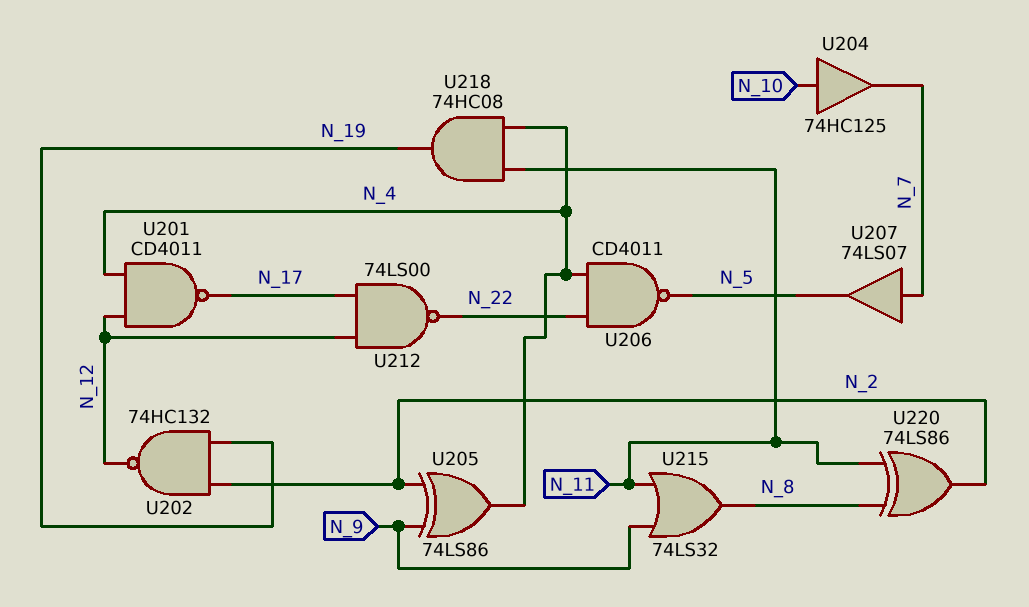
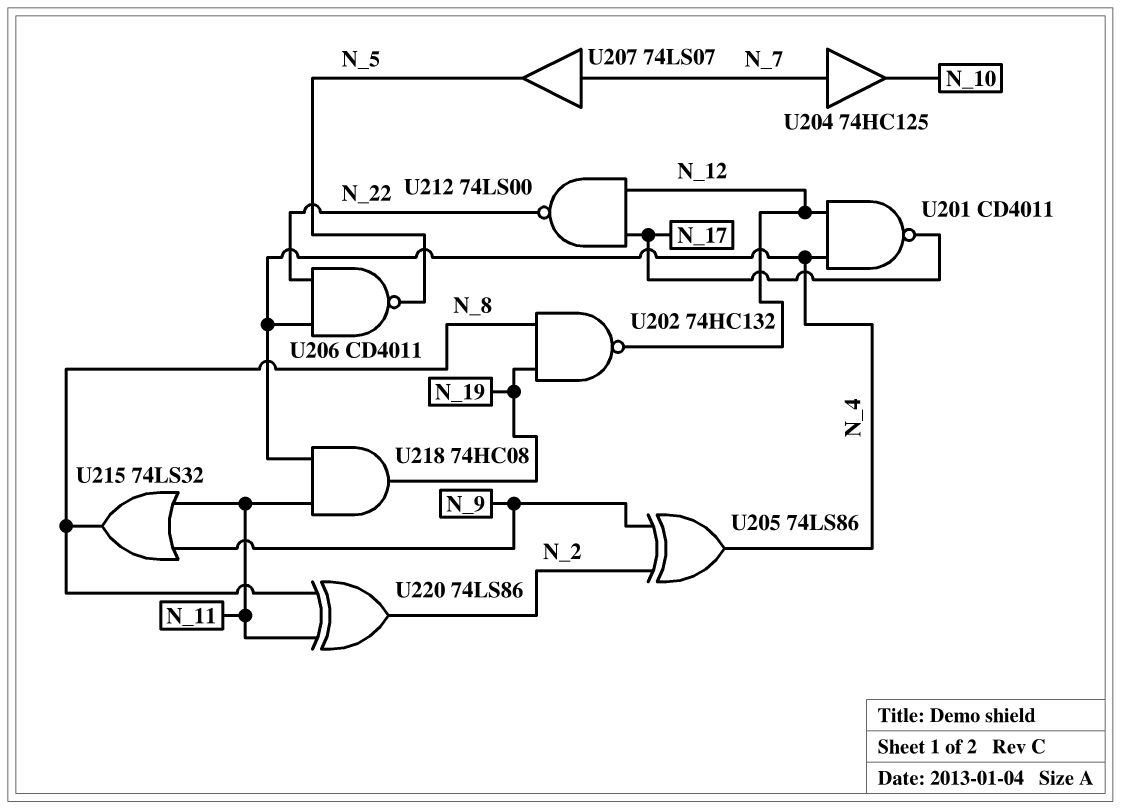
U202: NAND 74HC132 (in N_2, in N_19, out N_12) -> NAND 74HC132 (in N_8, in N_19, out N_12)
U204: buffer 74HC125 (in N_10, out N_7) -> buffer 74HC125 (in N_7, out N_10)

